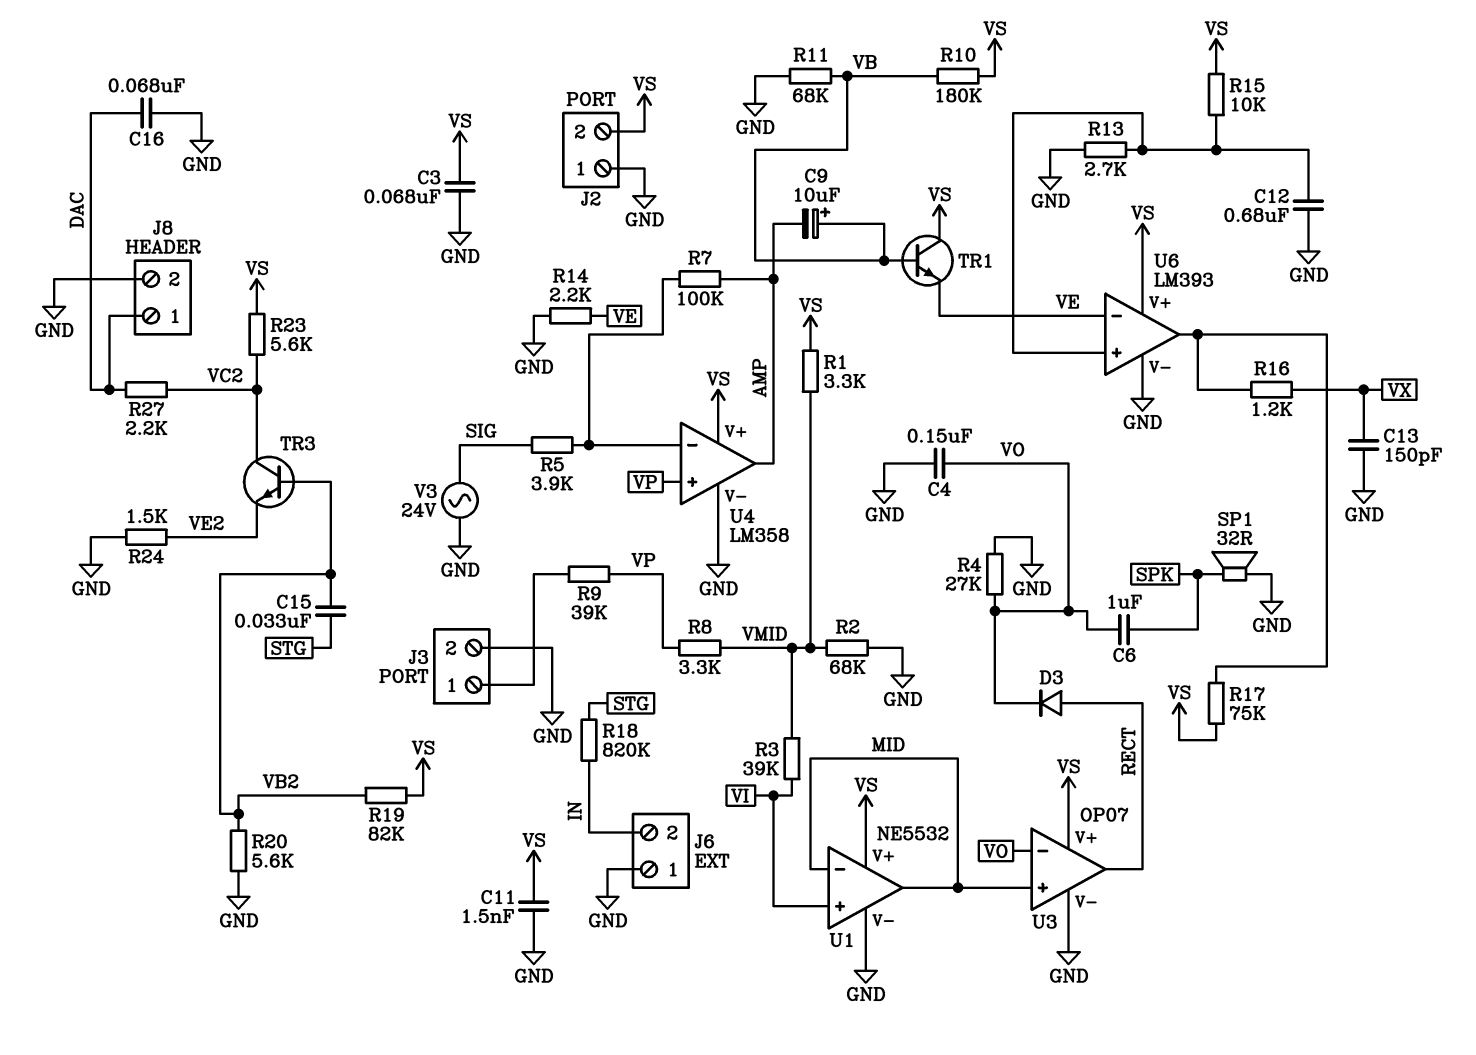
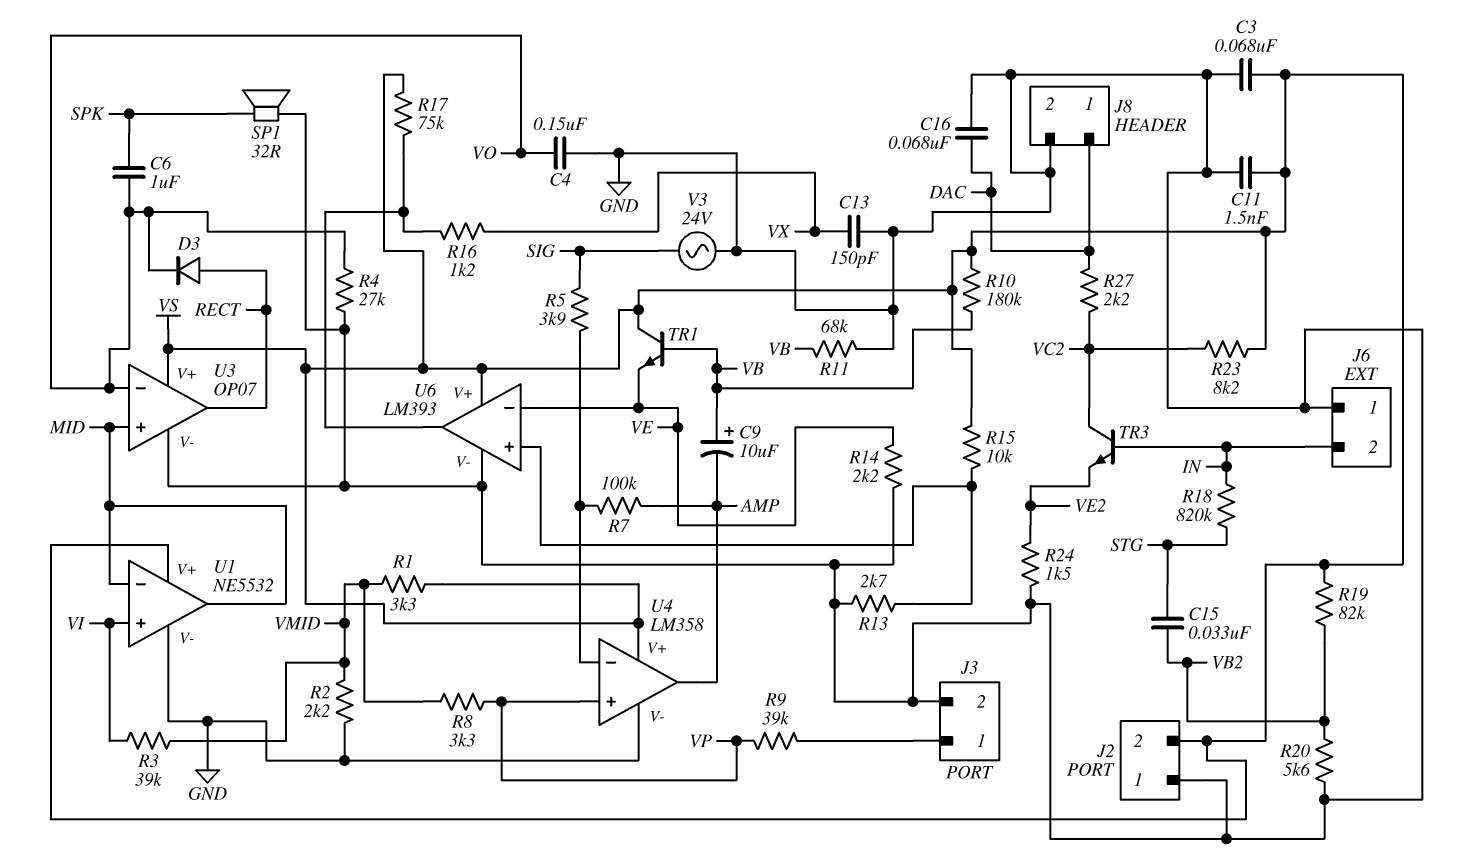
C12: 680nF (GND, U6/in+) -> none
R2: 68k (GND, VMID) -> 2.2k (GND, VMID)
R23: 5.6k (VC2, VS) -> 8.2k (VC2, VS)
TR3: NPN (B VB2, C VC2, E VE2) -> NPN (B IN, C VC2, E VE2)

